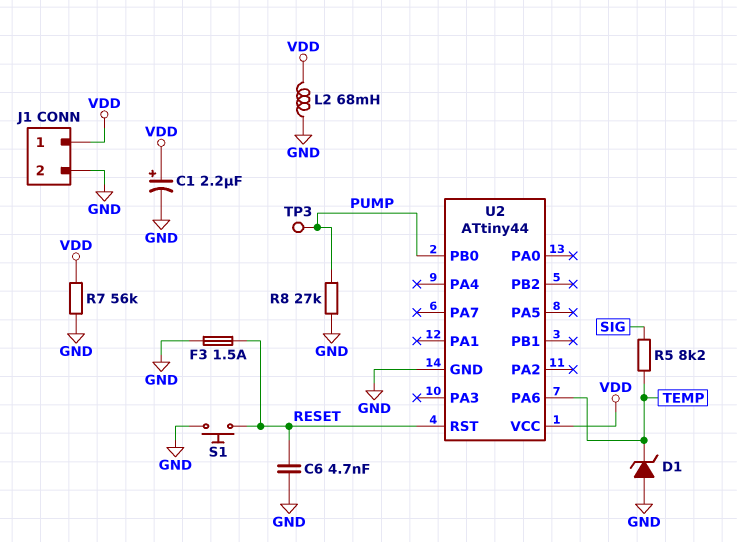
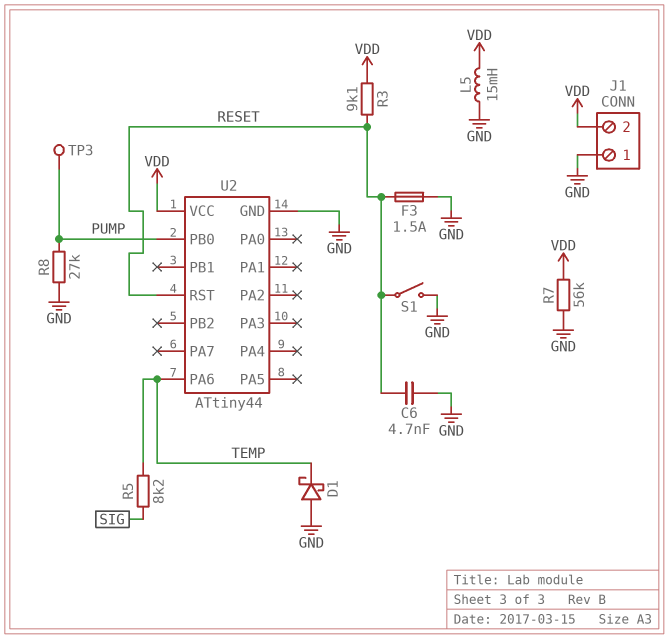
C1: 2.2uF (plus VDD, minus GND) -> none
D1: zener (A GND, K TEMP) -> schottky (A GND, K TEMP)
J1 pin 1: VDD -> GND
J1 pin 2: GND -> VDD
L2: 68mH (GND, VDD) -> none
L5: none -> 15mH (GND, VDD)
R3: none -> 9.1k (RESET, VDD)
S1: button (GND, RESET) -> switch (GND, RESET)

